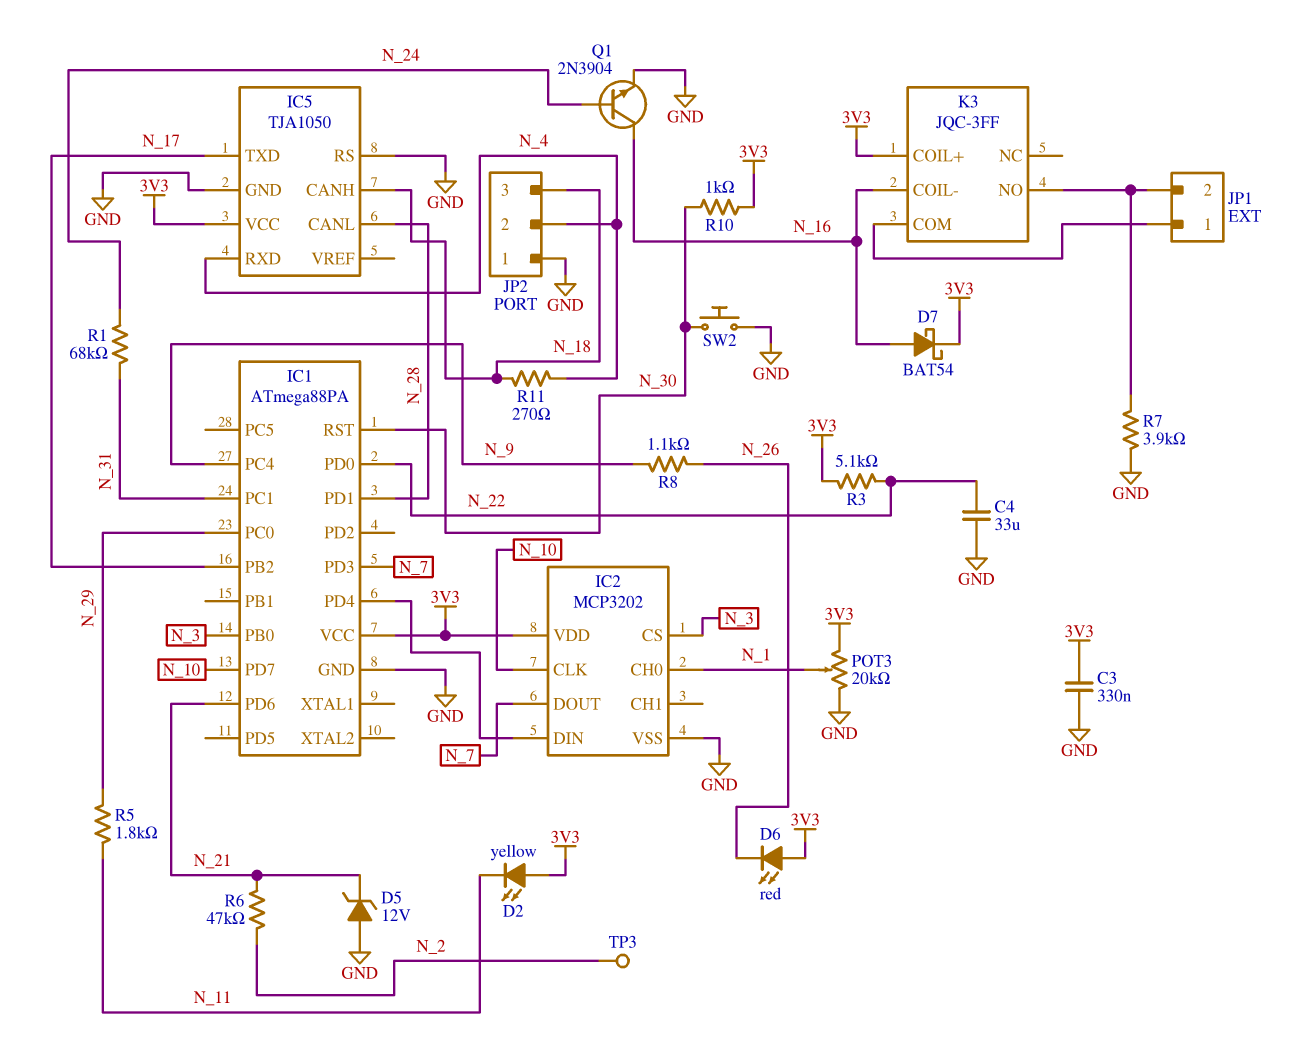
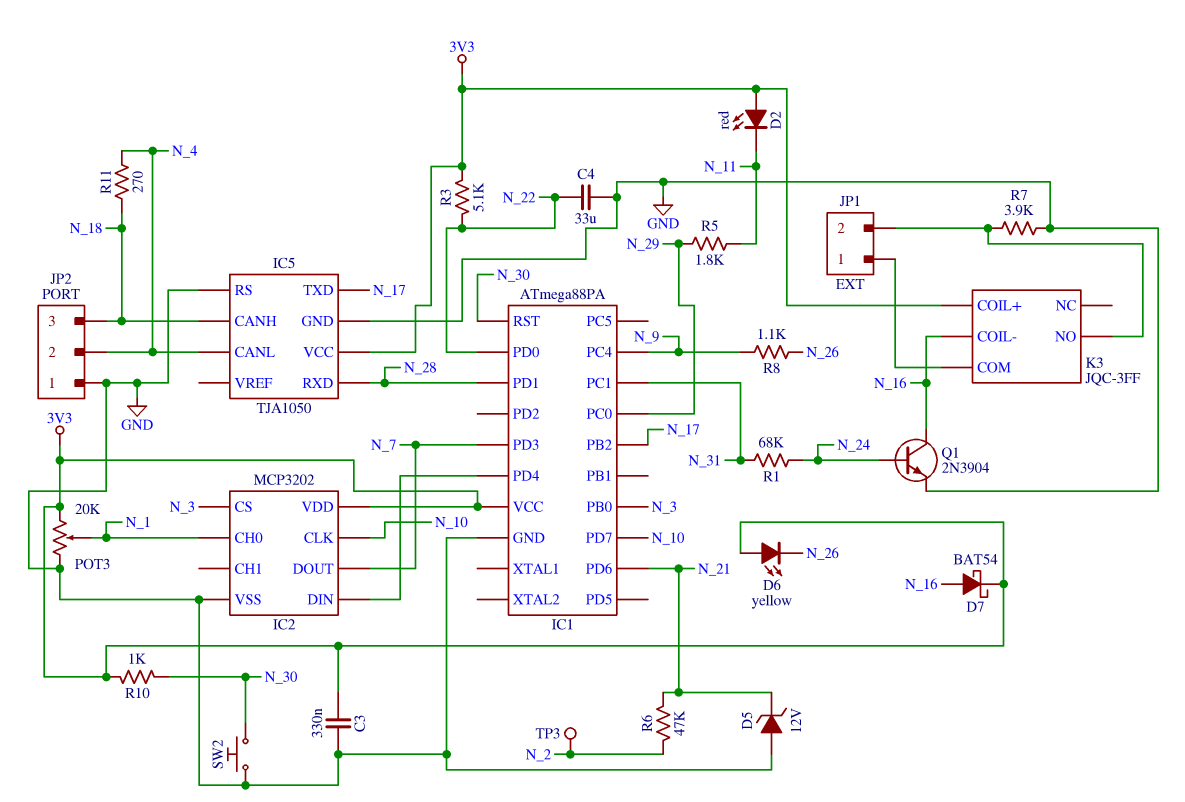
D2: LED yellow (A 3V3, K N_11) -> LED red (A 3V3, K N_11)
D6: LED red (A 3V3, K N_26) -> LED yellow (A 3V3, K N_26)
IC5 pin CANL: N_28 -> N_4
IC5 pin RXD: N_4 -> N_28

